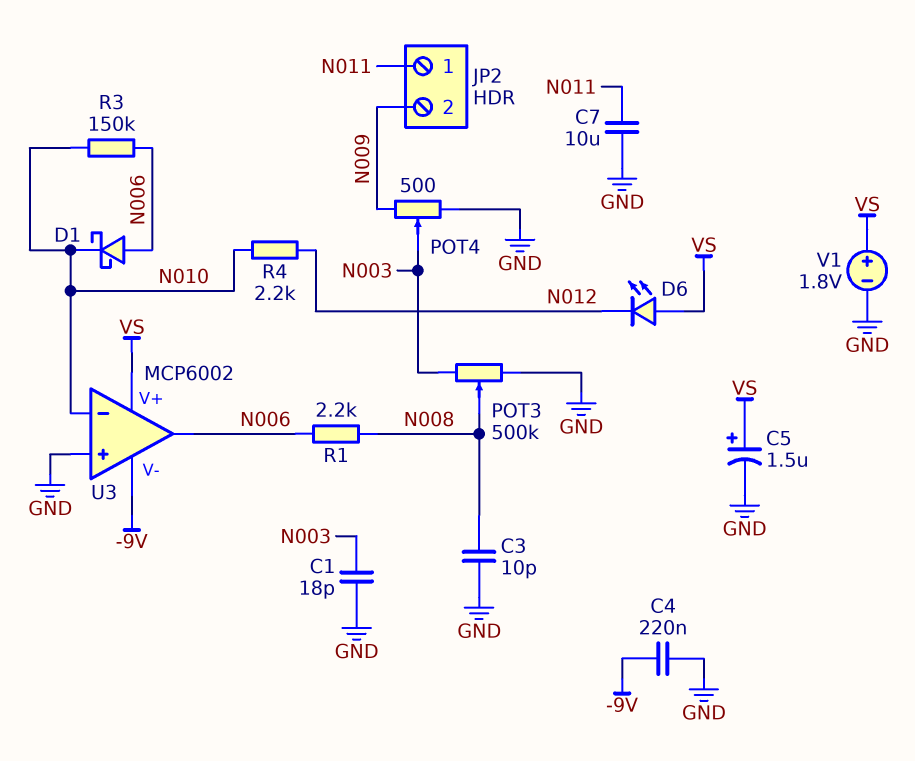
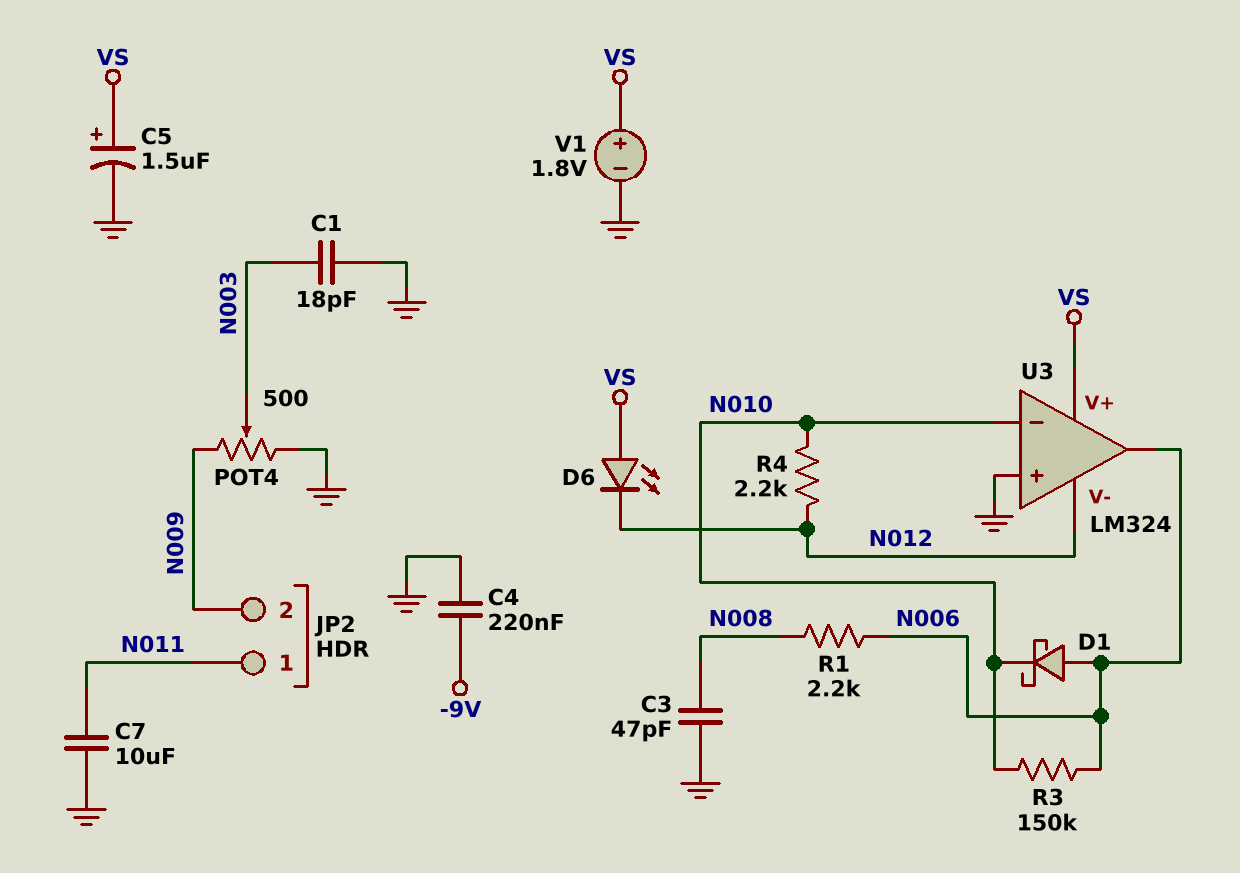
C3: 10pF (GND, N008) -> 47pF (GND, N008)
POT3: 500k (GND, N003, wiper N008) -> none
U3: MCP6002 -> LM324
U3 pin V-: -9V -> N012

